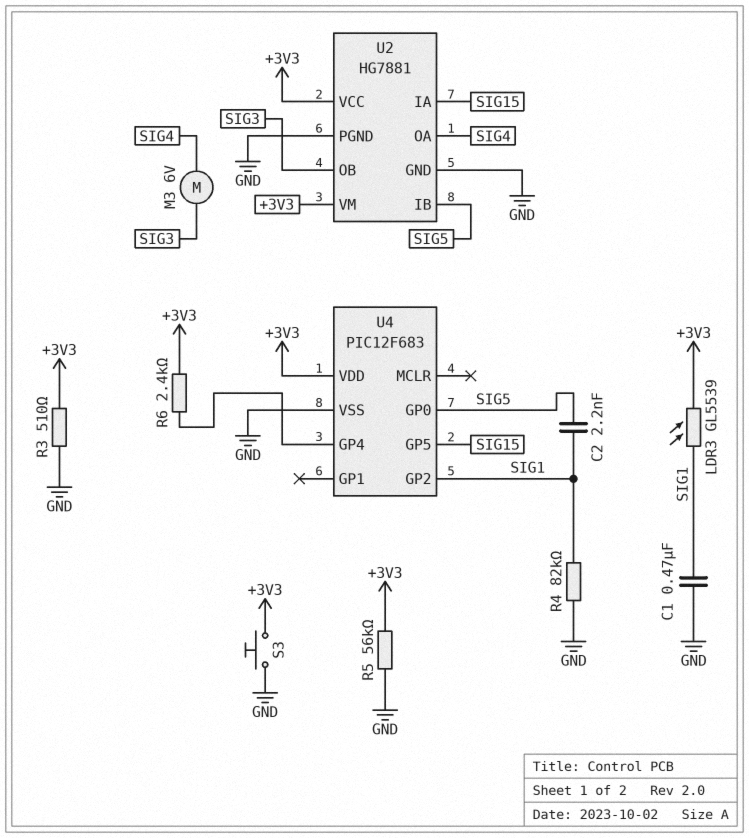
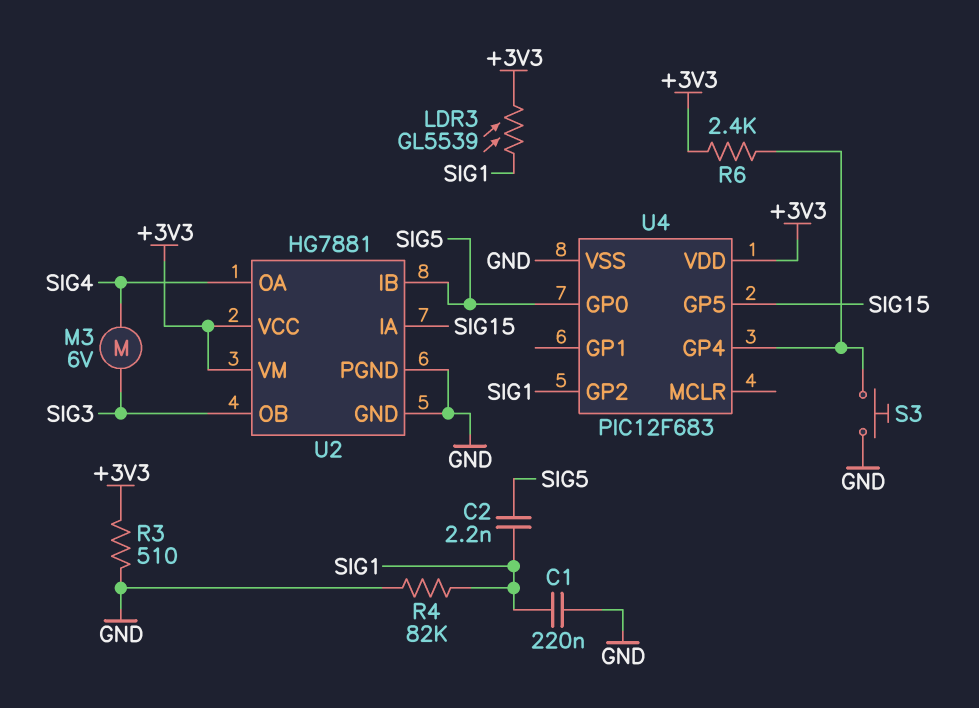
C1: 470nF (GND, SIG1) -> 220nF (GND, SIG1)
R5: 56k (+3V3, GND) -> none
S3: button (+3V3, GND) -> button (GND, U4/GP4)

